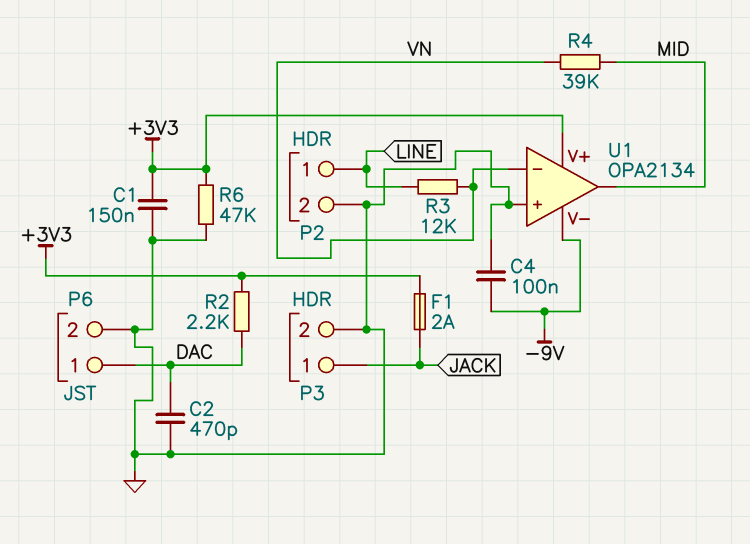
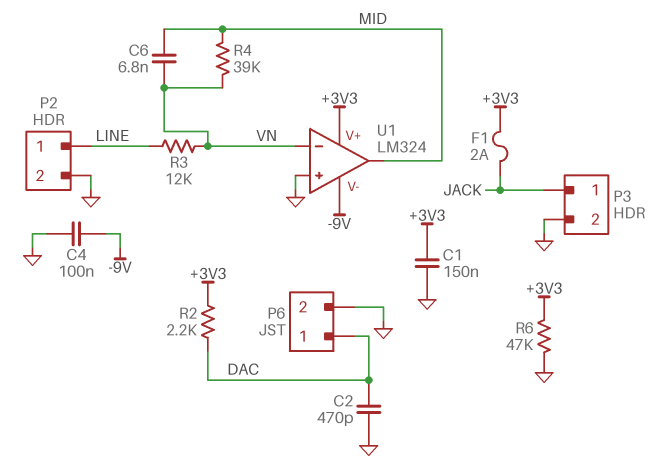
C6: none -> 6.8nF (MID, VN)
U1: OPA2134 -> LM324

